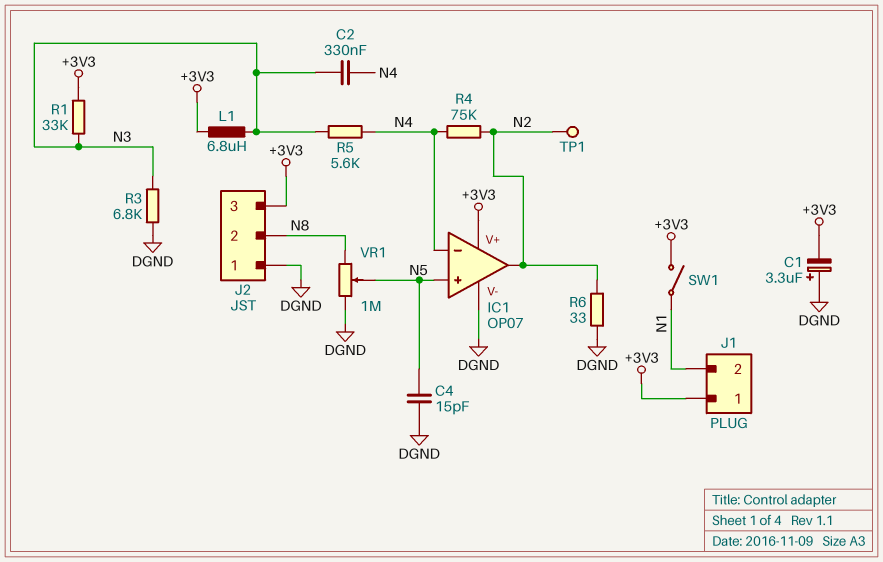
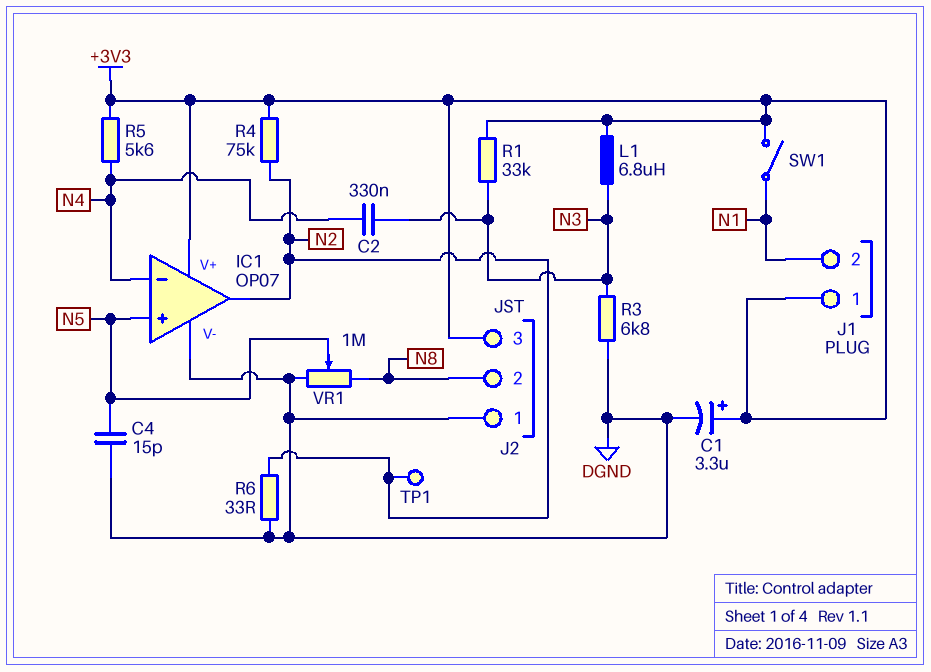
C1: 3.3uF (plus DGND, minus +3V3) -> 3.3uF (plus +3V3, minus DGND)
R4: 75k (N2, N4) -> 75k (+3V3, N2)
R5: 5.6k (N3, N4) -> 5.6k (+3V3, N4)

